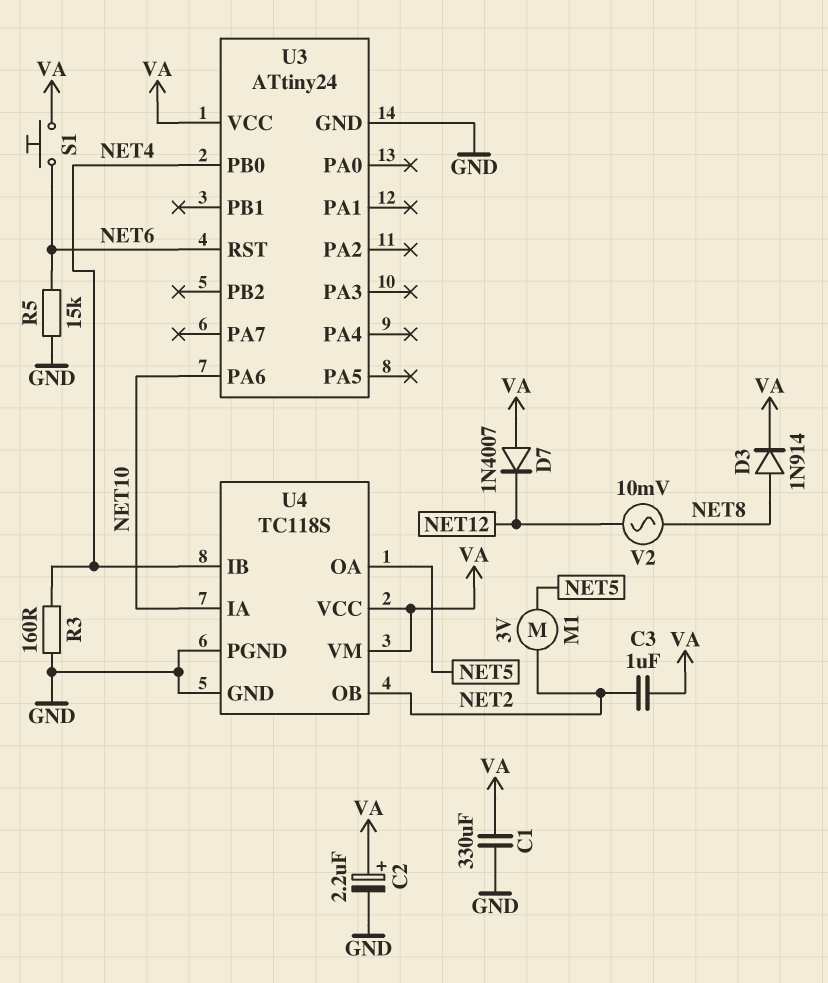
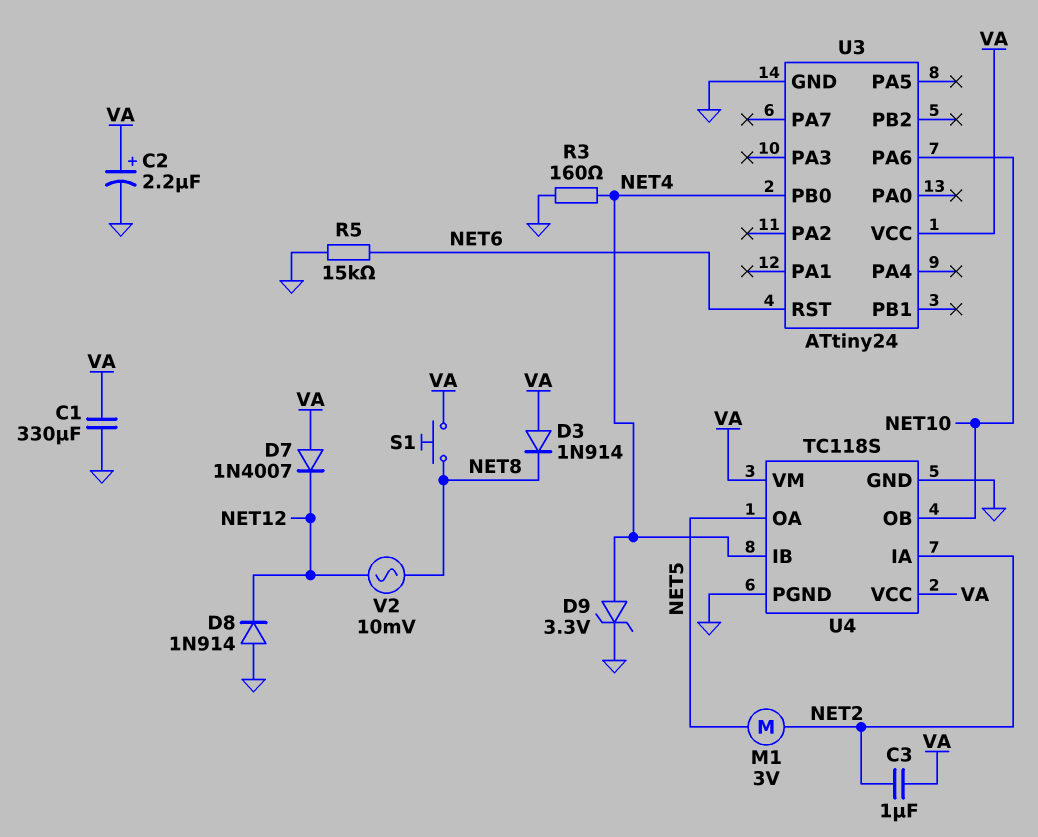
D3: diode 1N914 (A NET8, K VA) -> diode 1N914 (A VA, K NET8)
D8: none -> diode 1N914 (A GND, K NET12)
D9: none -> zener 3.3V (A NET4, K GND)
S1: button (NET6, VA) -> button (NET8, VA)
U4 pin IA: NET10 -> NET2
U4 pin OB: NET2 -> NET10

